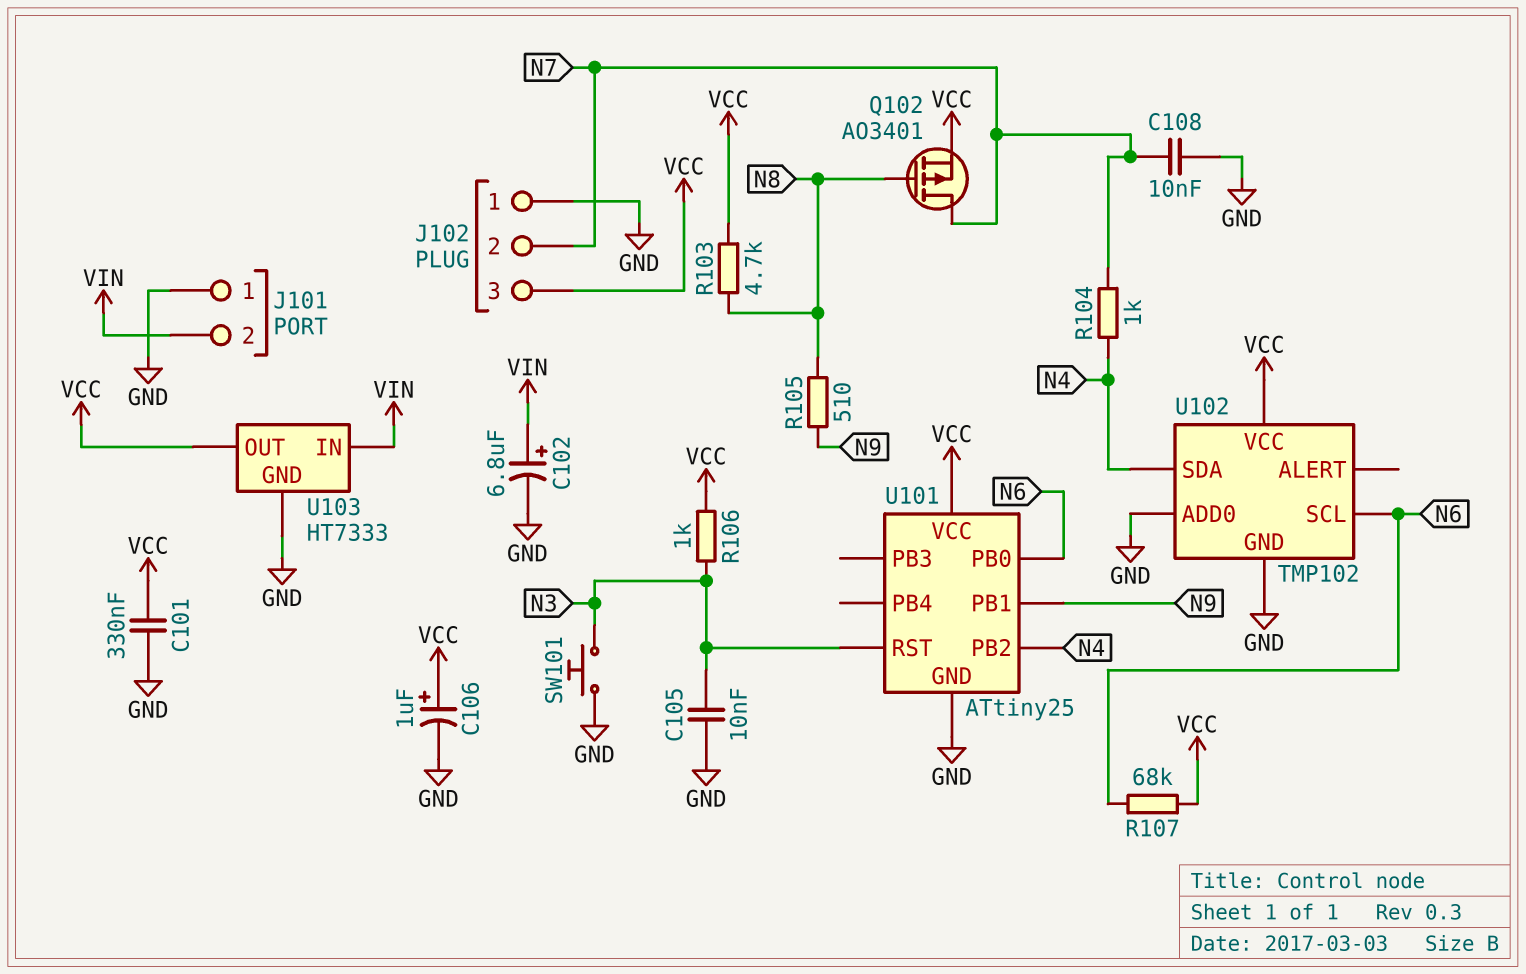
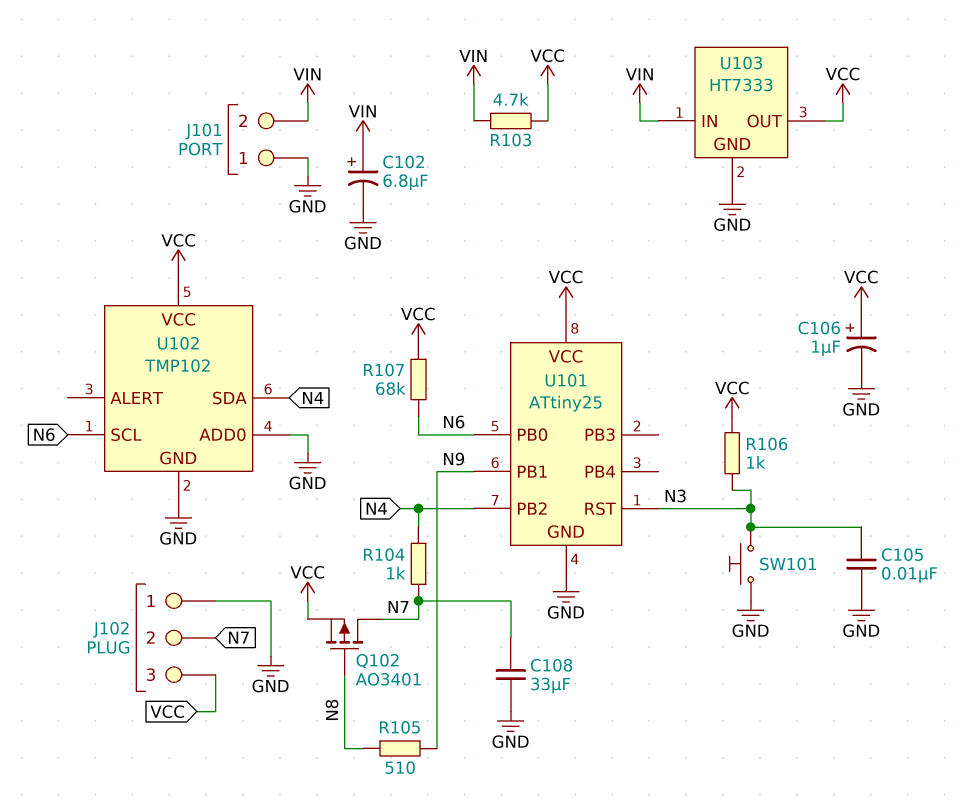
C101: 330nF (GND, VCC) -> none
C108: 10nF (GND, N7) -> 33uF (GND, N7)
R103: 4.7k (N8, VCC) -> 4.7k (VCC, VIN)

